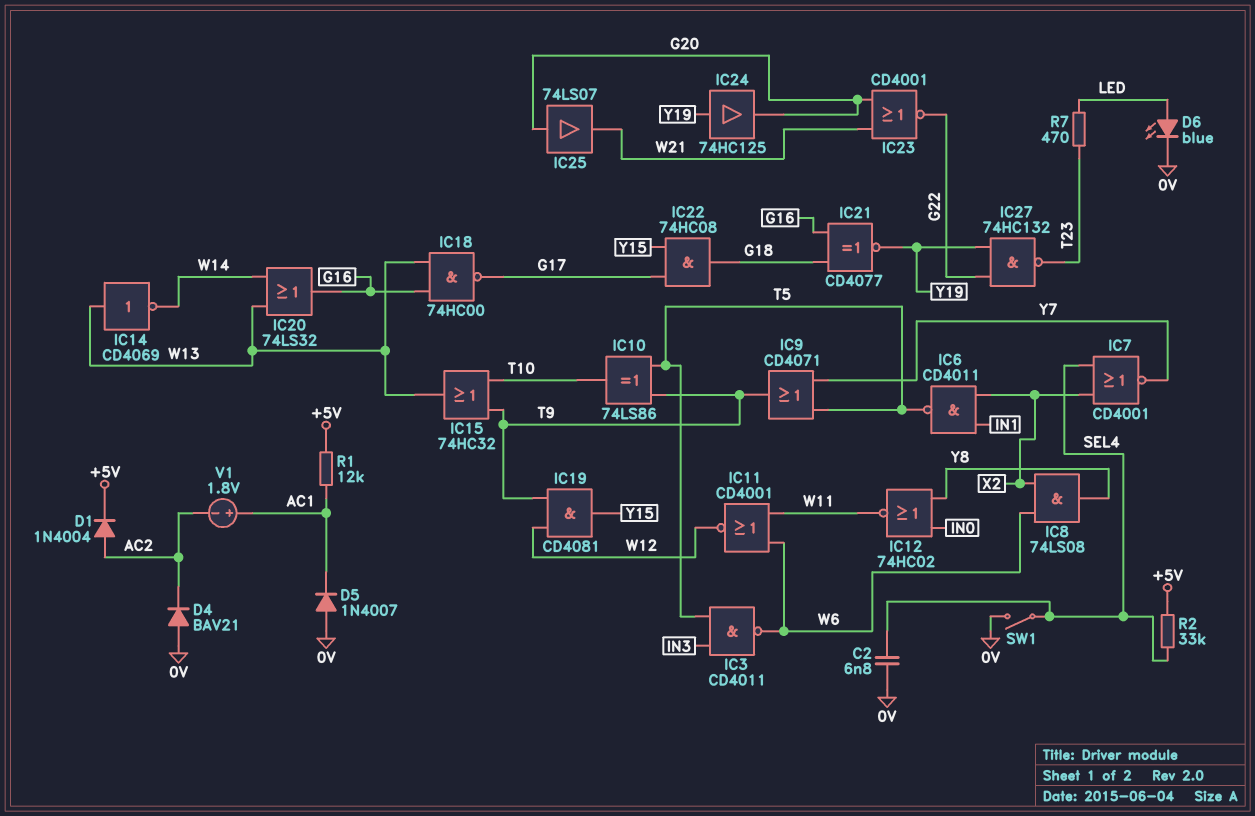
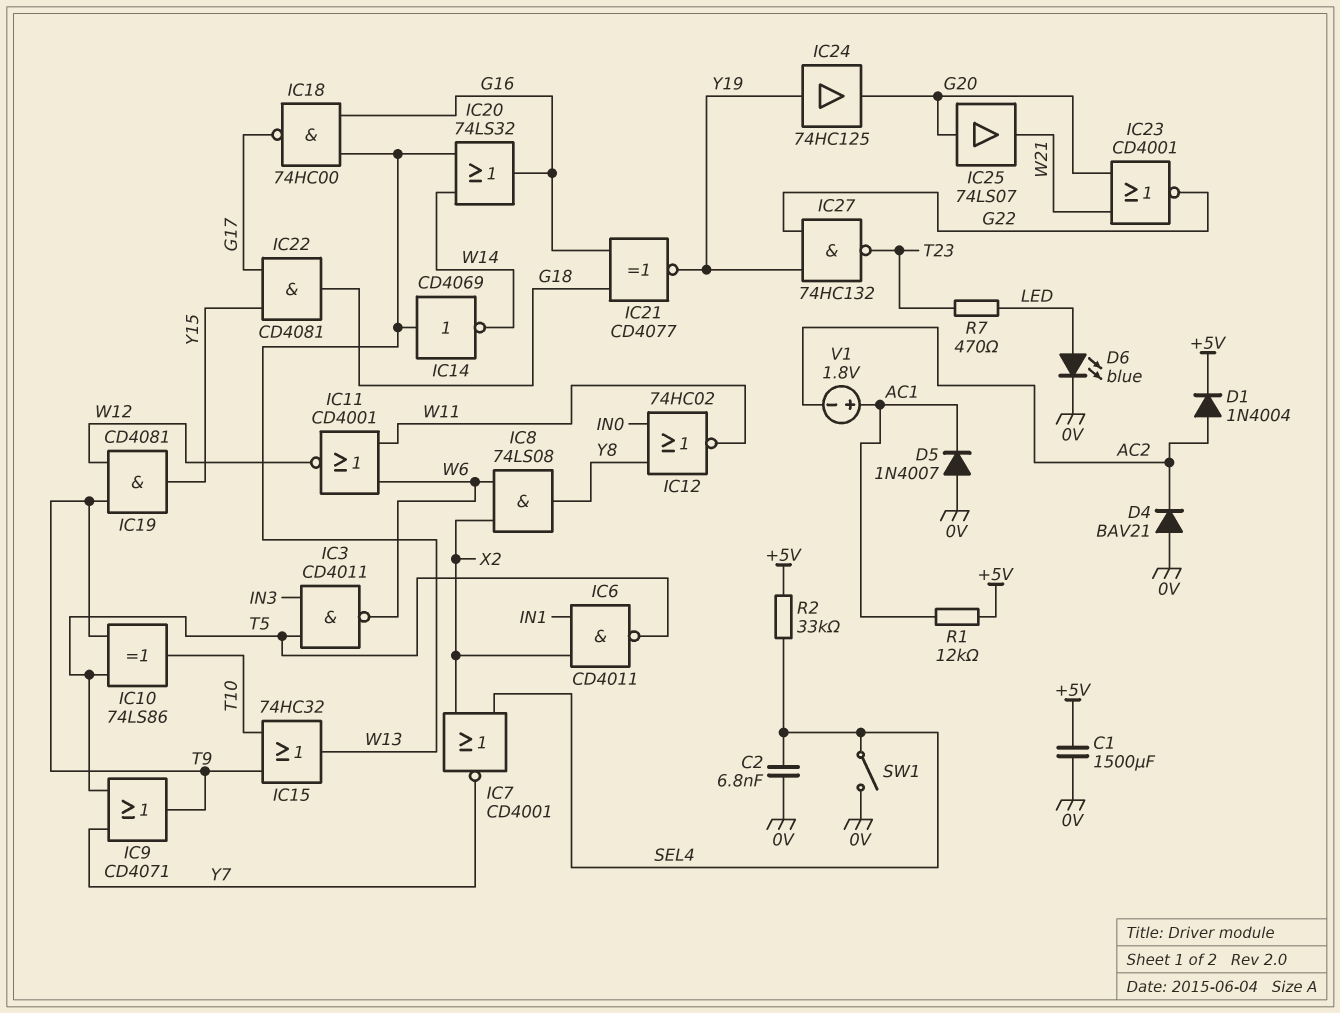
C1: none -> 1500uF (+5V, 0V)
IC22: AND 74HC08 (in G17, in Y15, out G18) -> AND CD4081 (in G17, in Y15, out G18)

